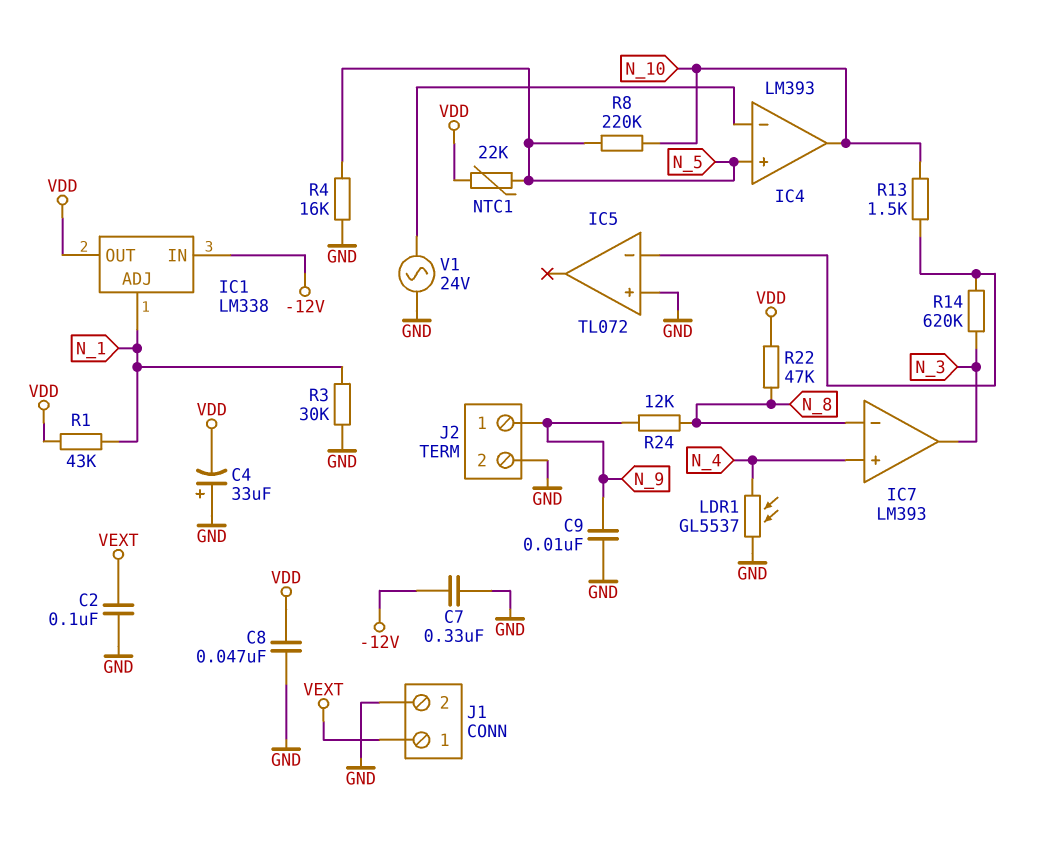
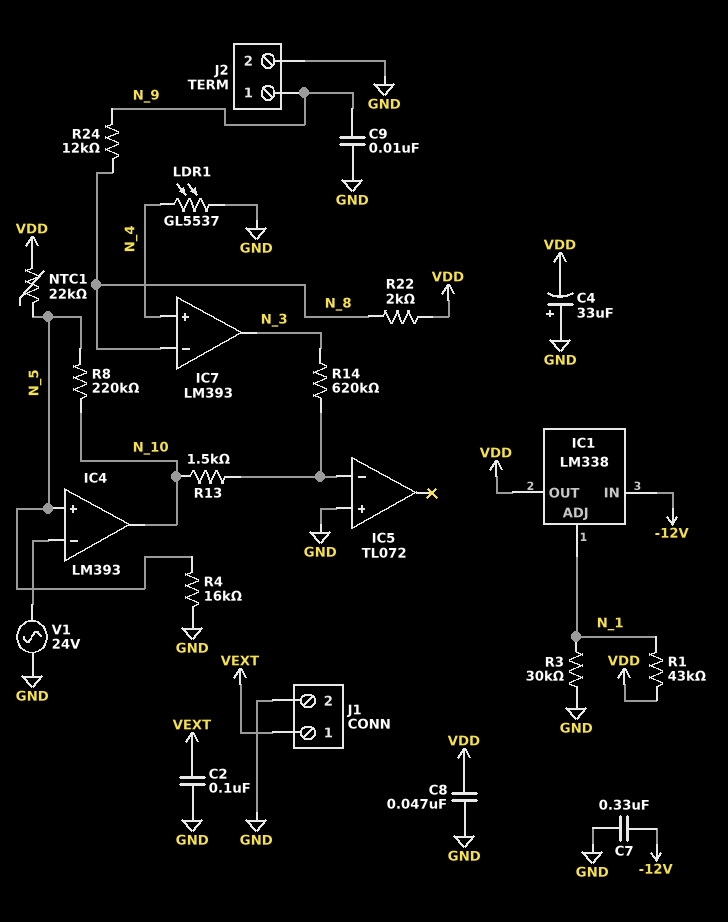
R22: 47k (N_8, VDD) -> 2k (N_8, VDD)

